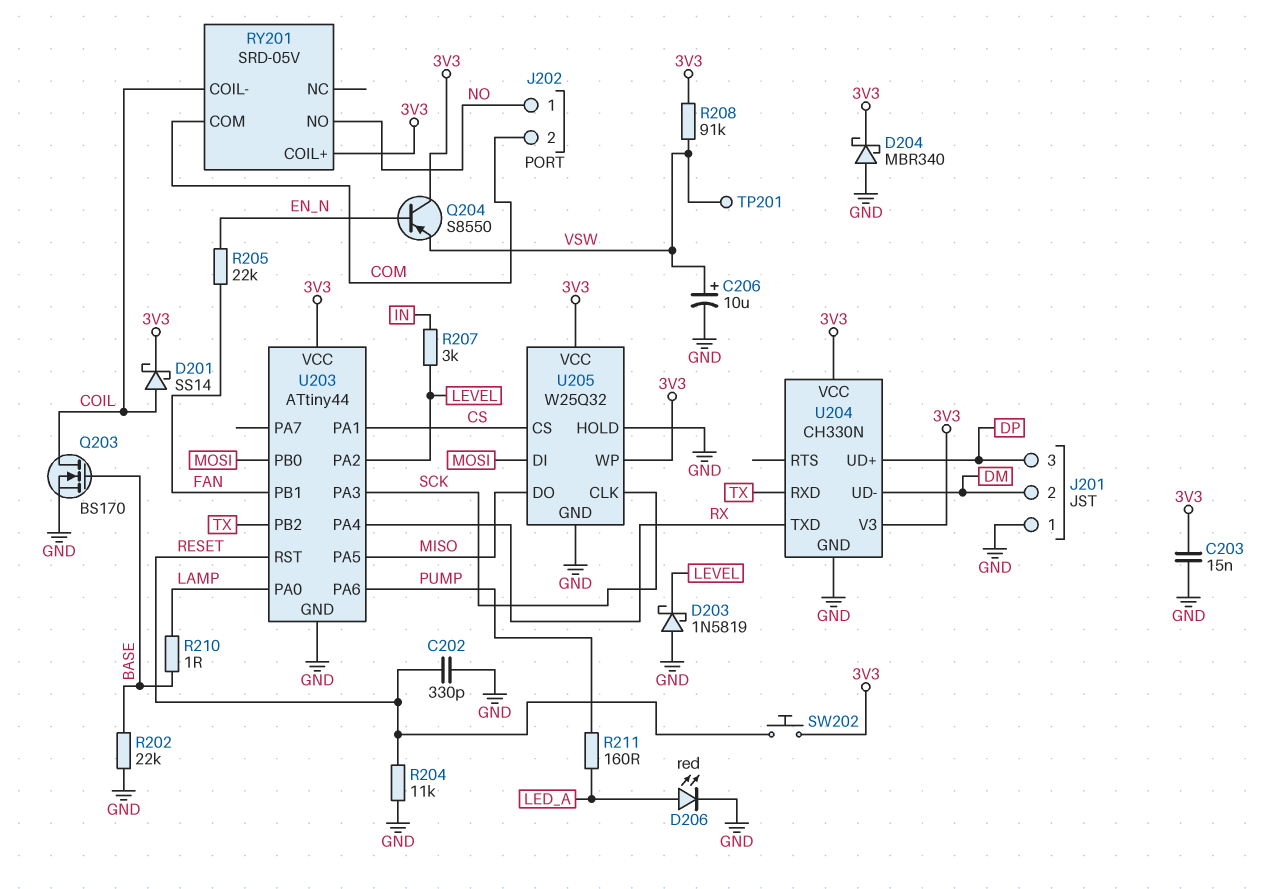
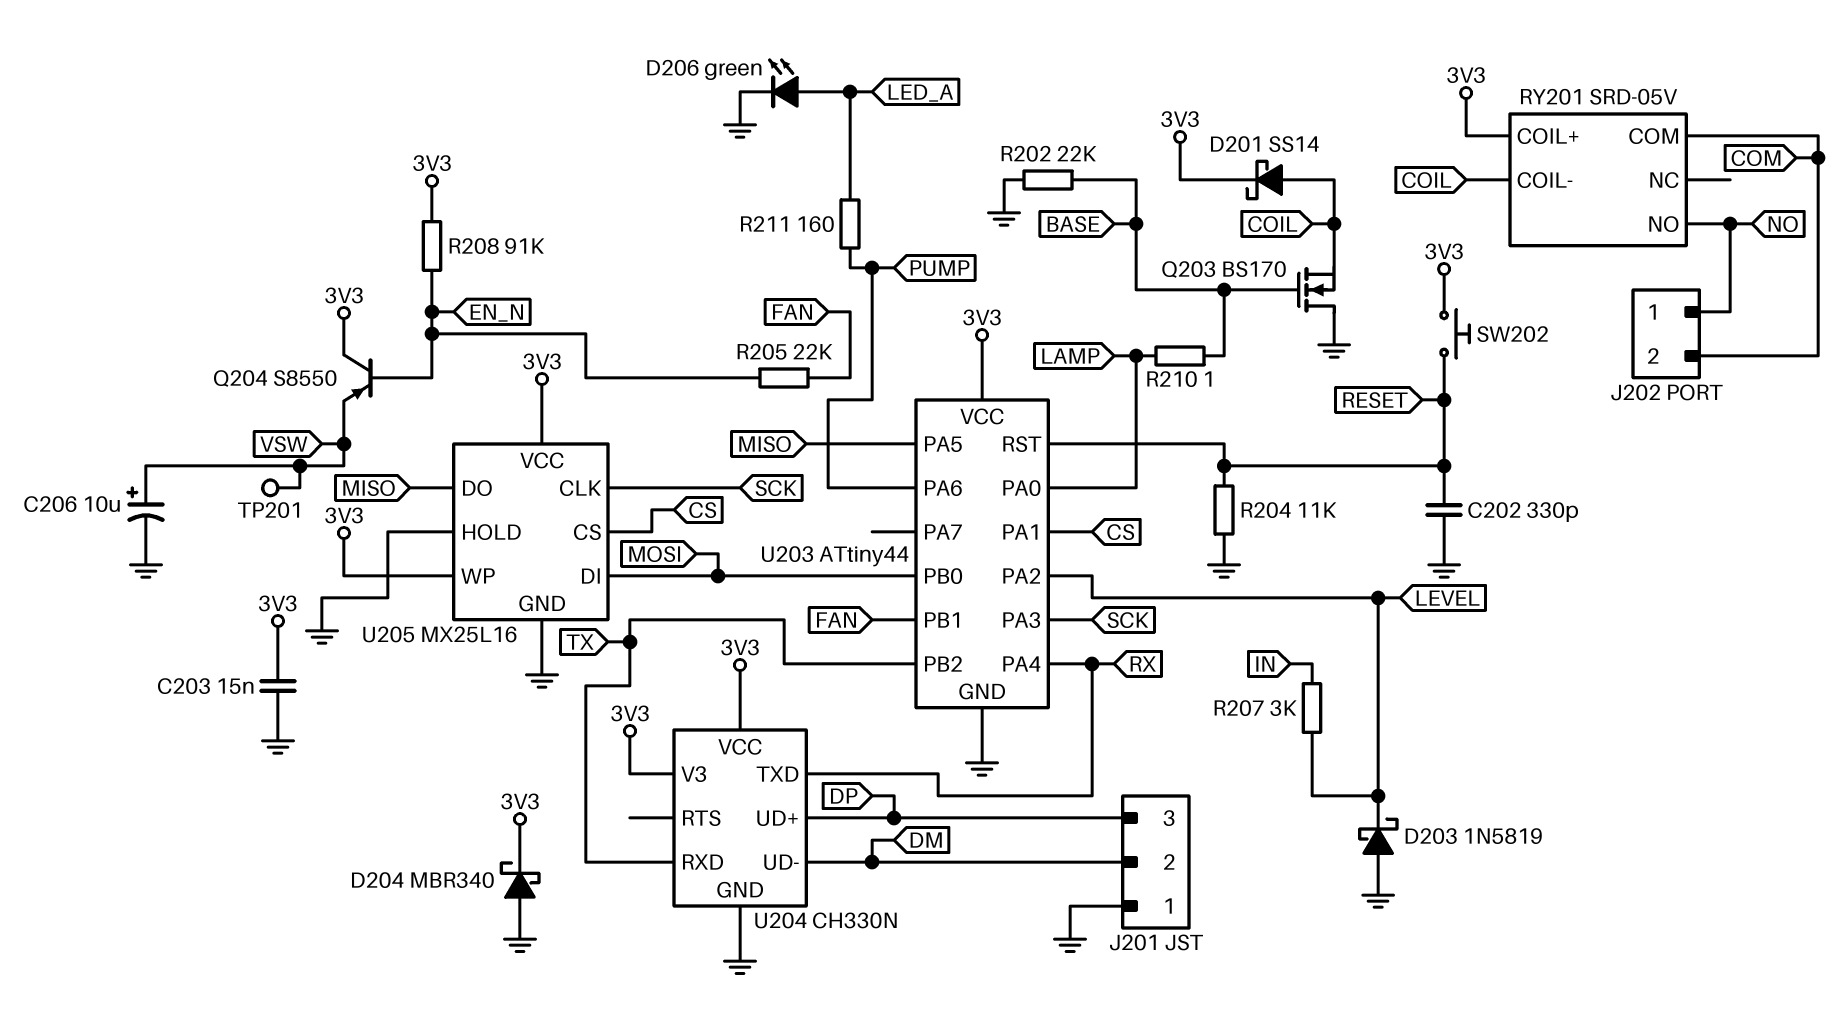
D206: LED red (A LED_A, K GND) -> LED green (A LED_A, K GND)
Q203: NMOS BS170 (G BASE, D COIL, S GND) -> NMOS BS170 (G BASE, D GND, S COIL)
R208: 91k (3V3, VSW) -> 91k (3V3, EN_N)
U205: W25Q32 -> MX25L16

